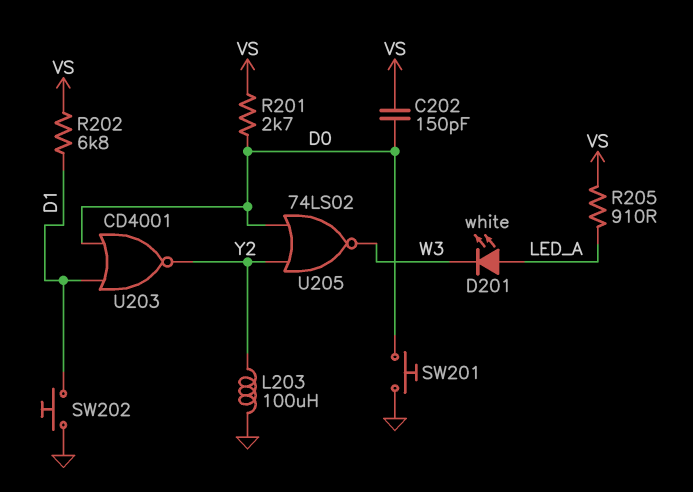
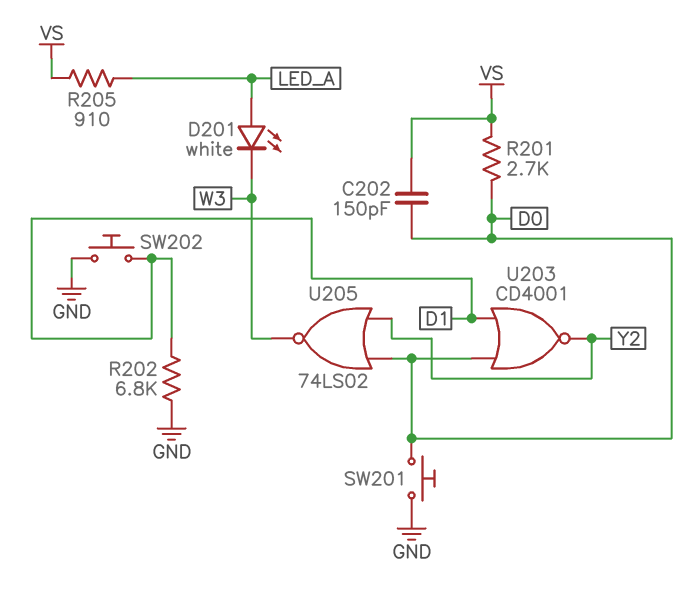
L203: 100uH (GND, Y2) -> none
R202: 6.8k (D1, VS) -> 6.8k (D1, GND)

